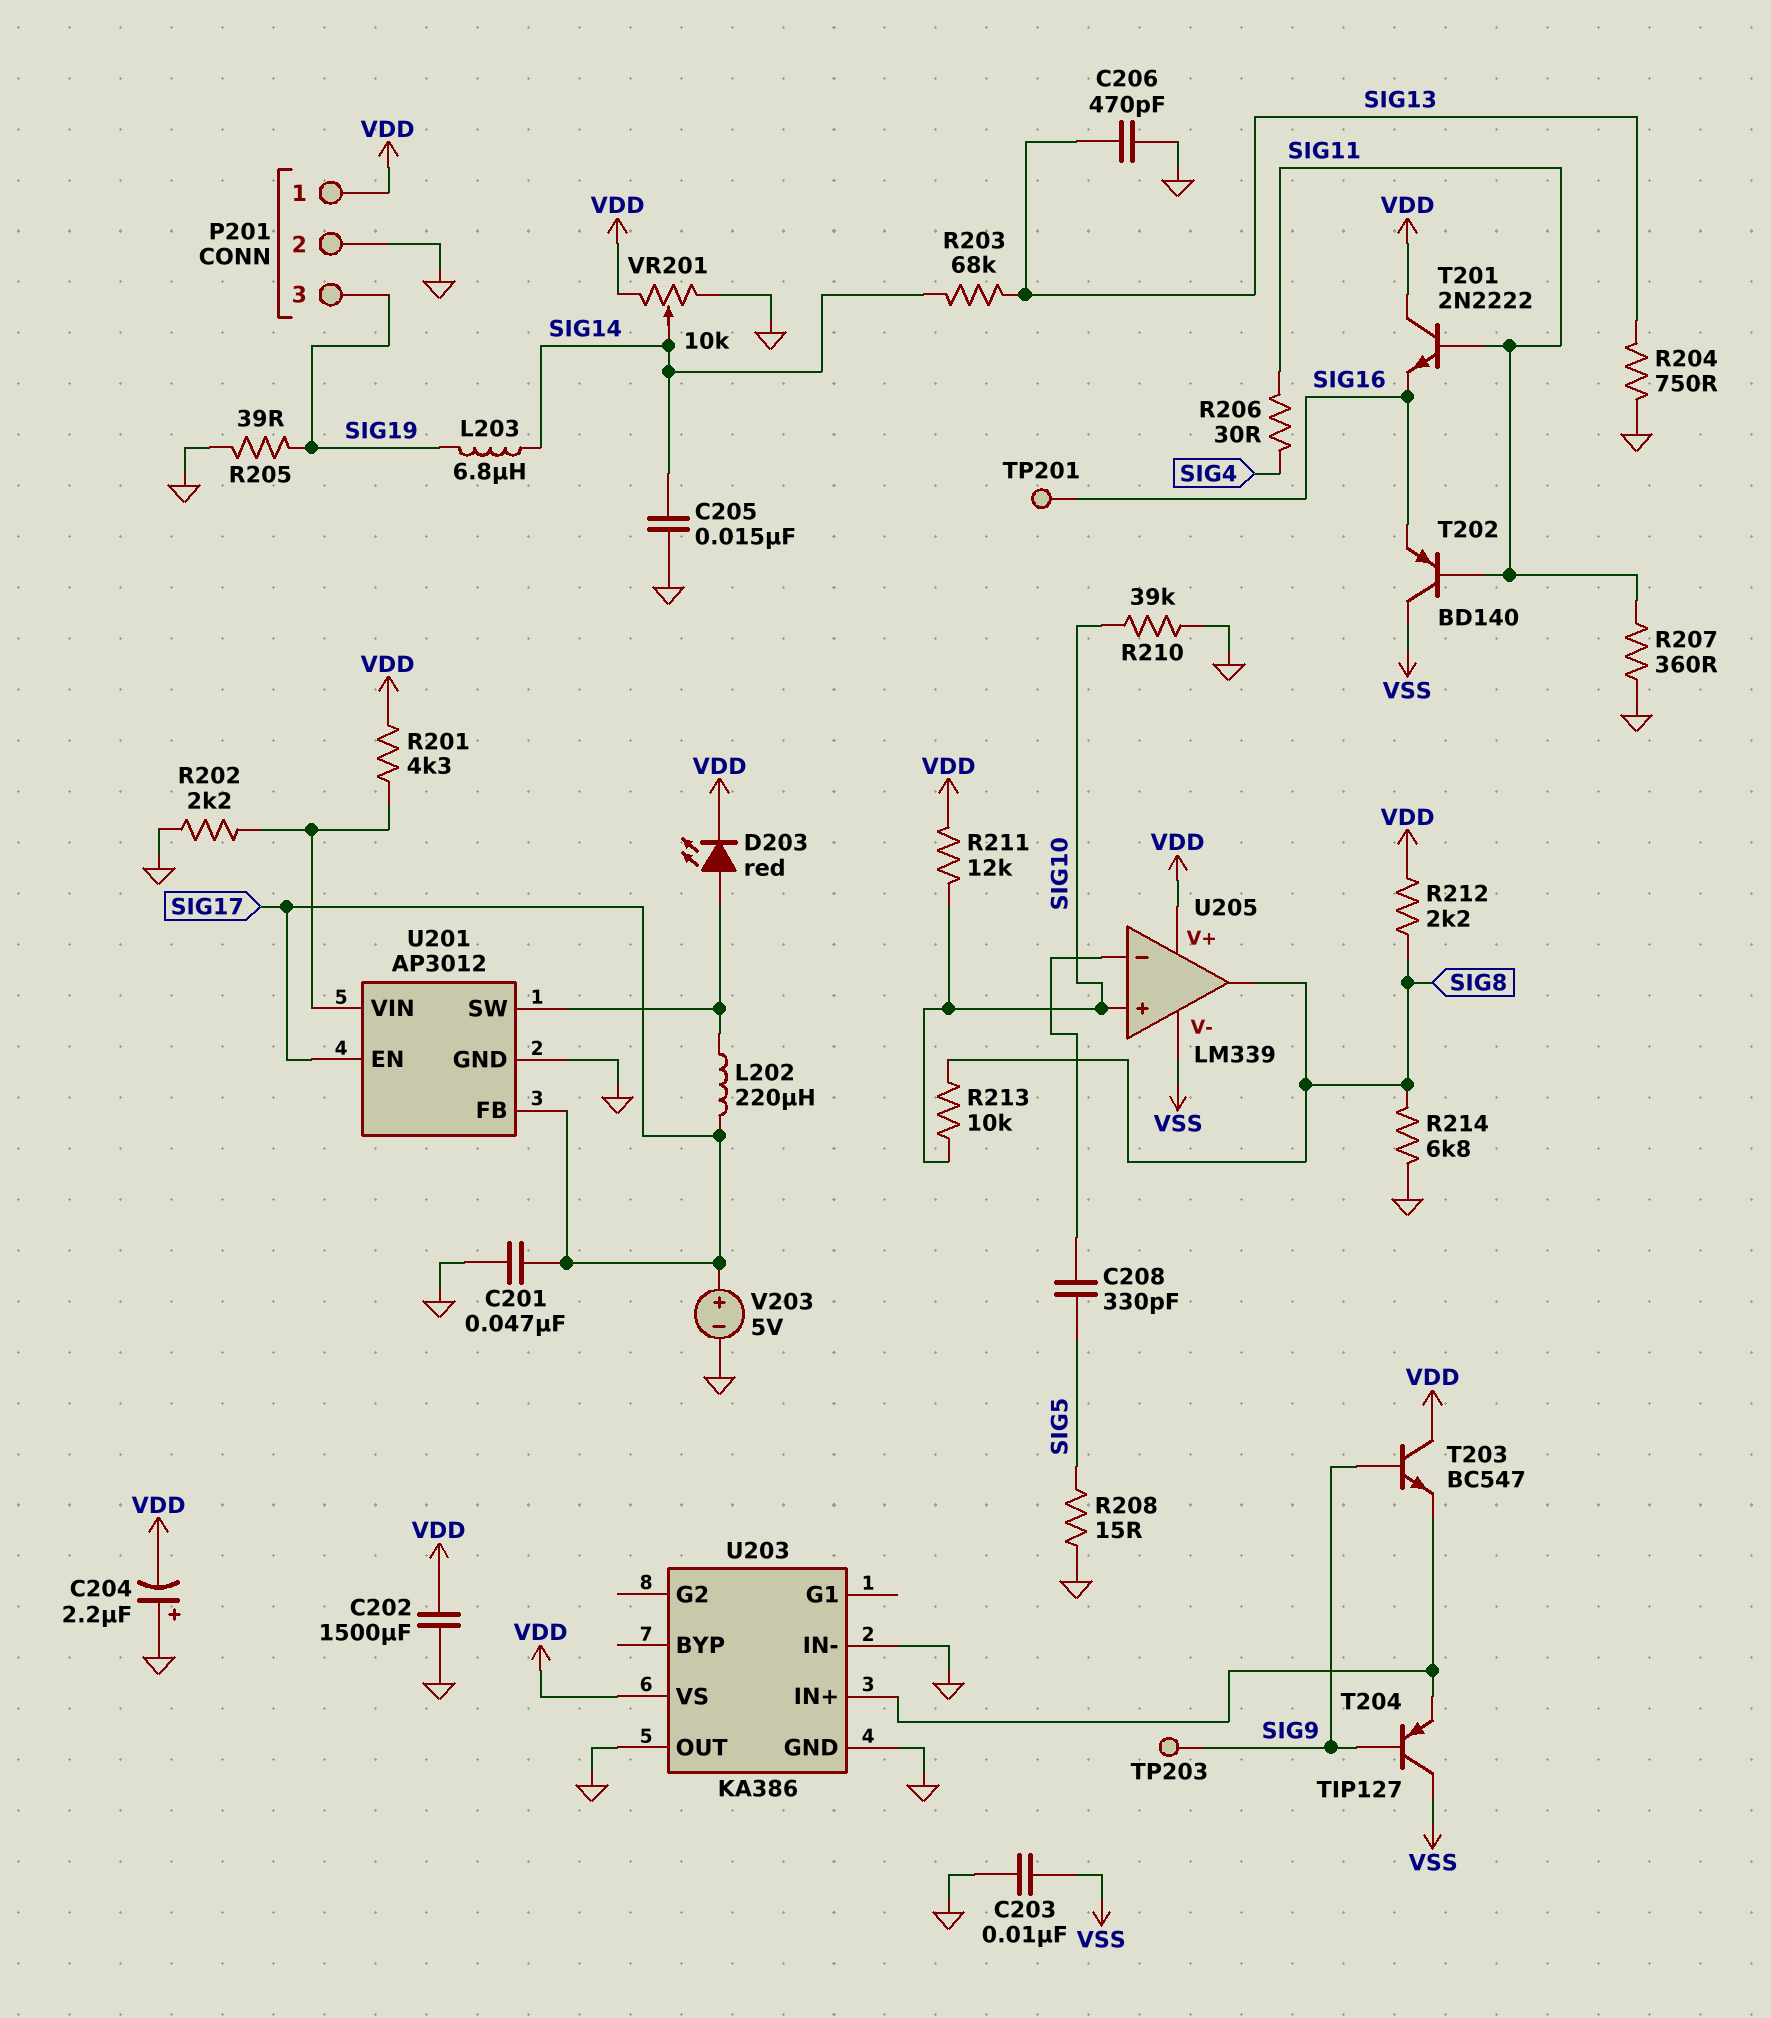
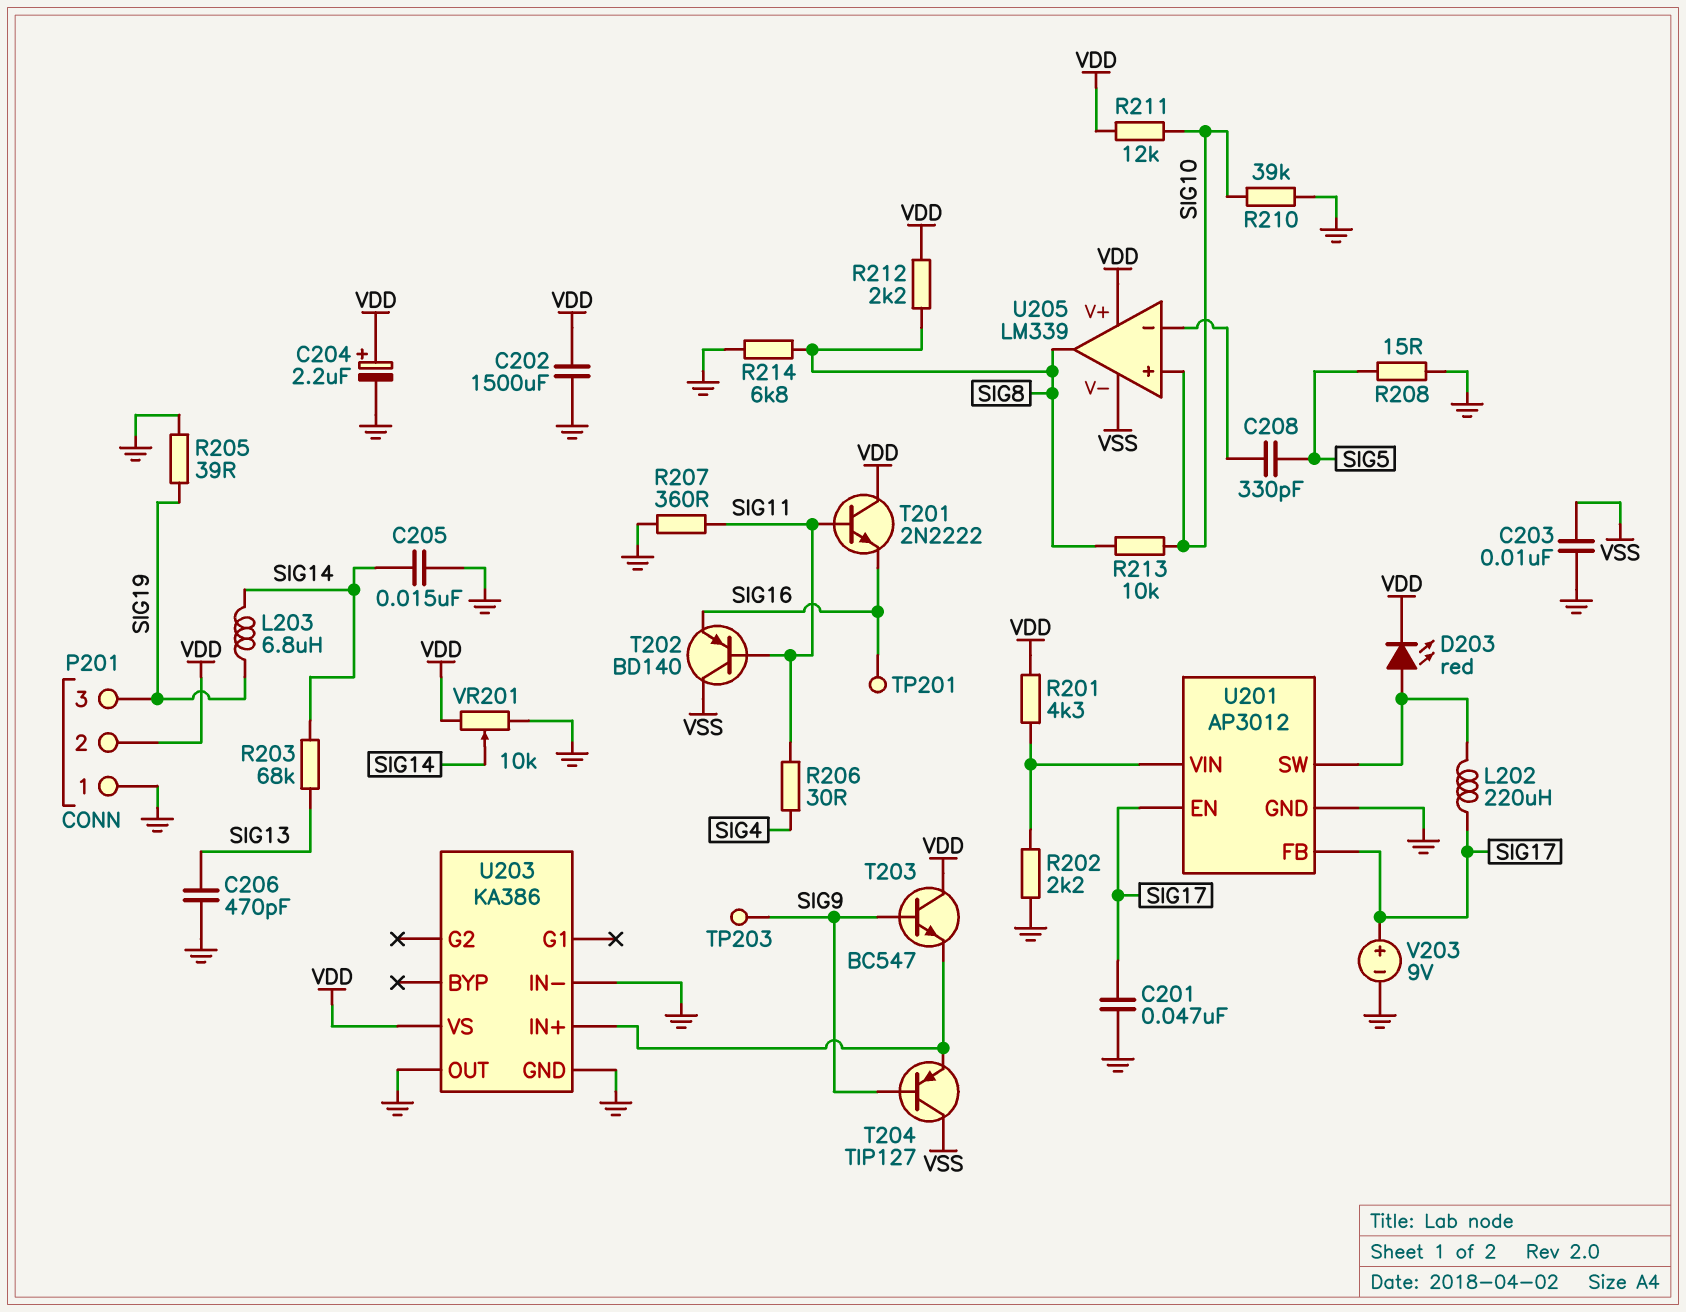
C204: 2.2uF (plus GND, minus VDD) -> 2.2uF (plus VDD, minus GND)
P201 pin 1: VDD -> GND
P201 pin 2: GND -> VDD
R204: 750 (GND, SIG13) -> none
V203: 5V (plus SIG17, minus GND) -> 9V (plus SIG17, minus GND)

